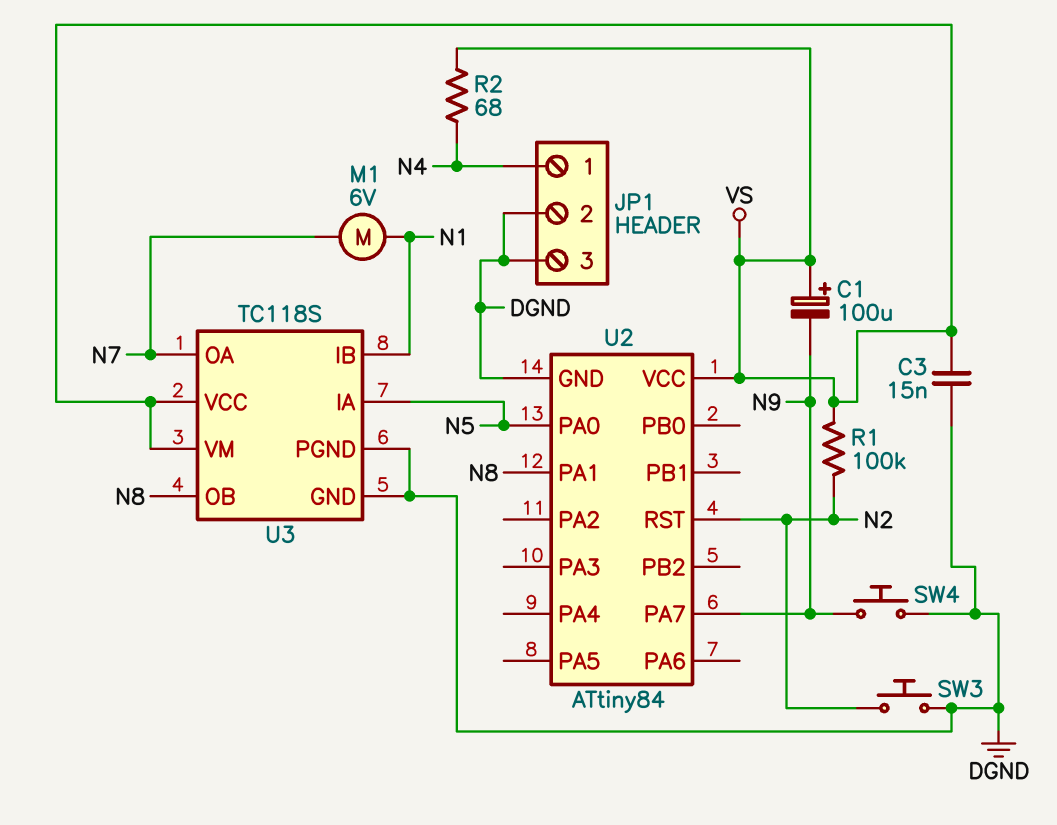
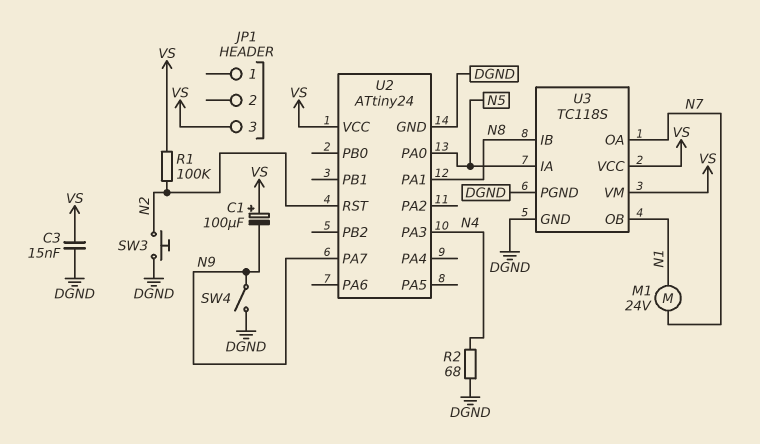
JP1 pin 1: N4 -> none
JP1 pin 2: DGND -> none
JP1 pin 3: DGND -> VS
M1: motor 6V (N1, N7) -> motor 24V (N1, N7)
R2: 68 (N4, VS) -> 68 (DGND, N4)
SW4: button (DGND, N9) -> switch (DGND, N9)
U2: ATtiny84 -> ATtiny24
U2 pin PA3: none -> N4
U3 pin IB: N1 -> N8
U3 pin OB: N8 -> N1

